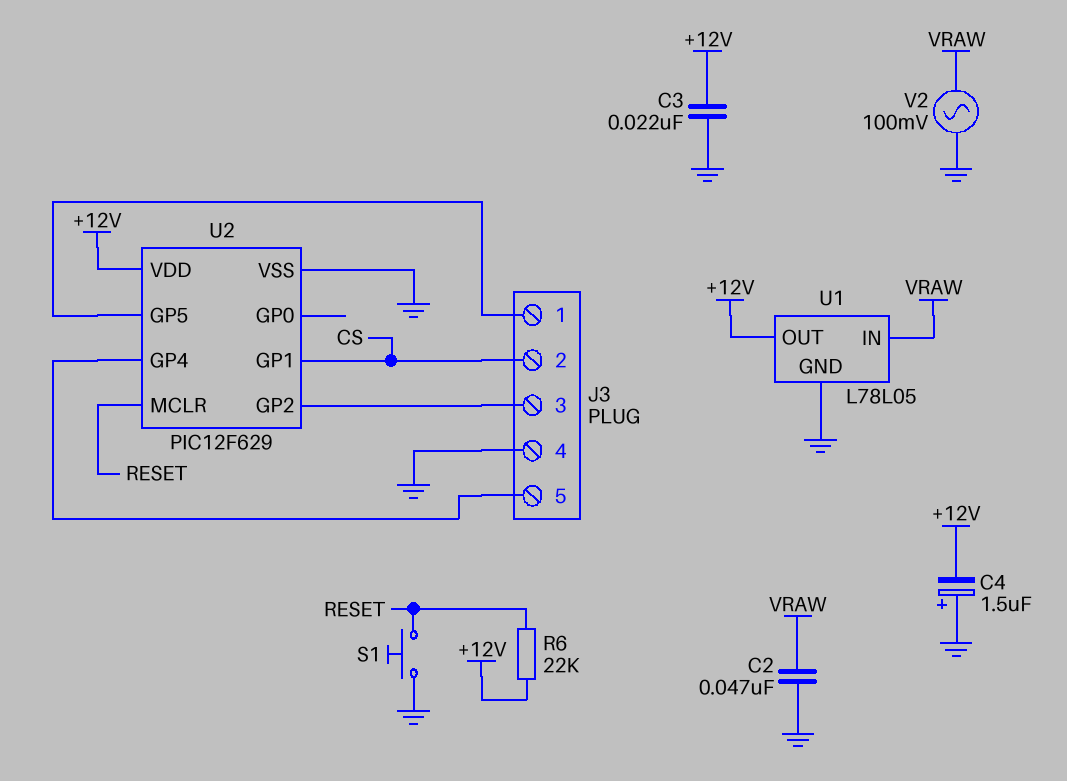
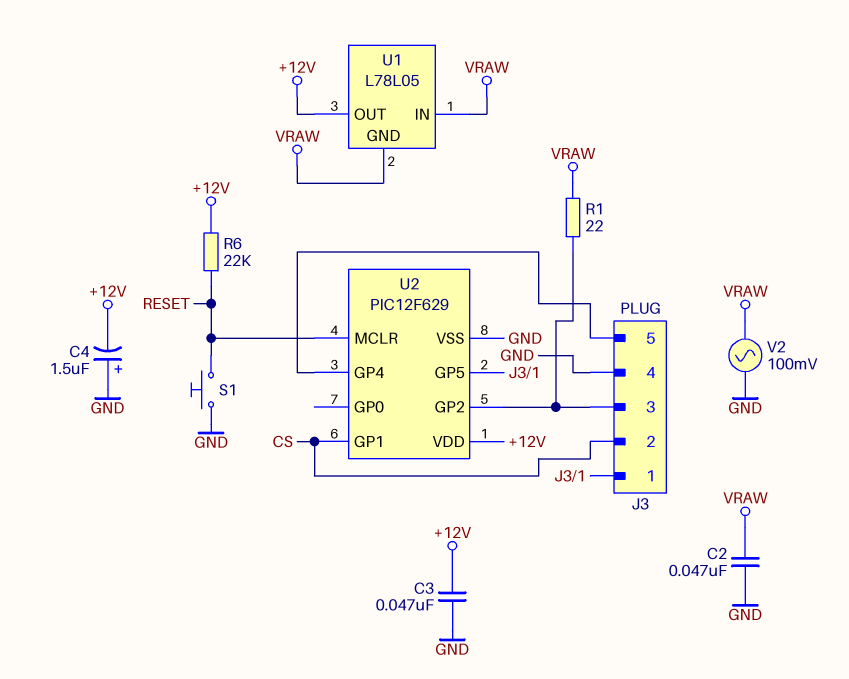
C3: 22nF (+12V, GND) -> 47nF (+12V, GND)
R1: none -> 22 (J3/3, VRAW)
U1 pin GND: GND -> VRAW

